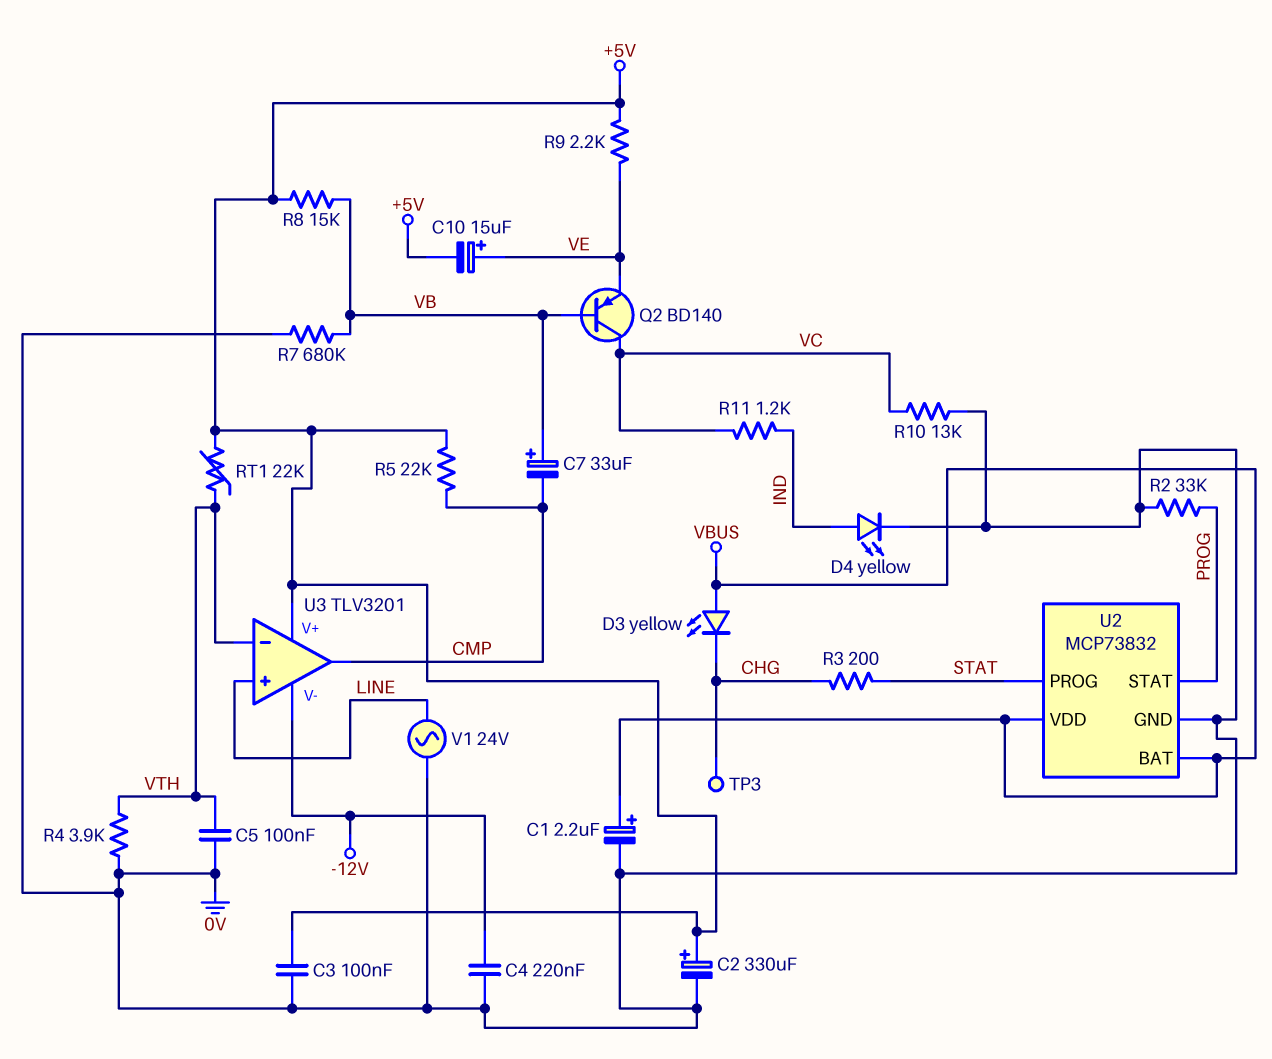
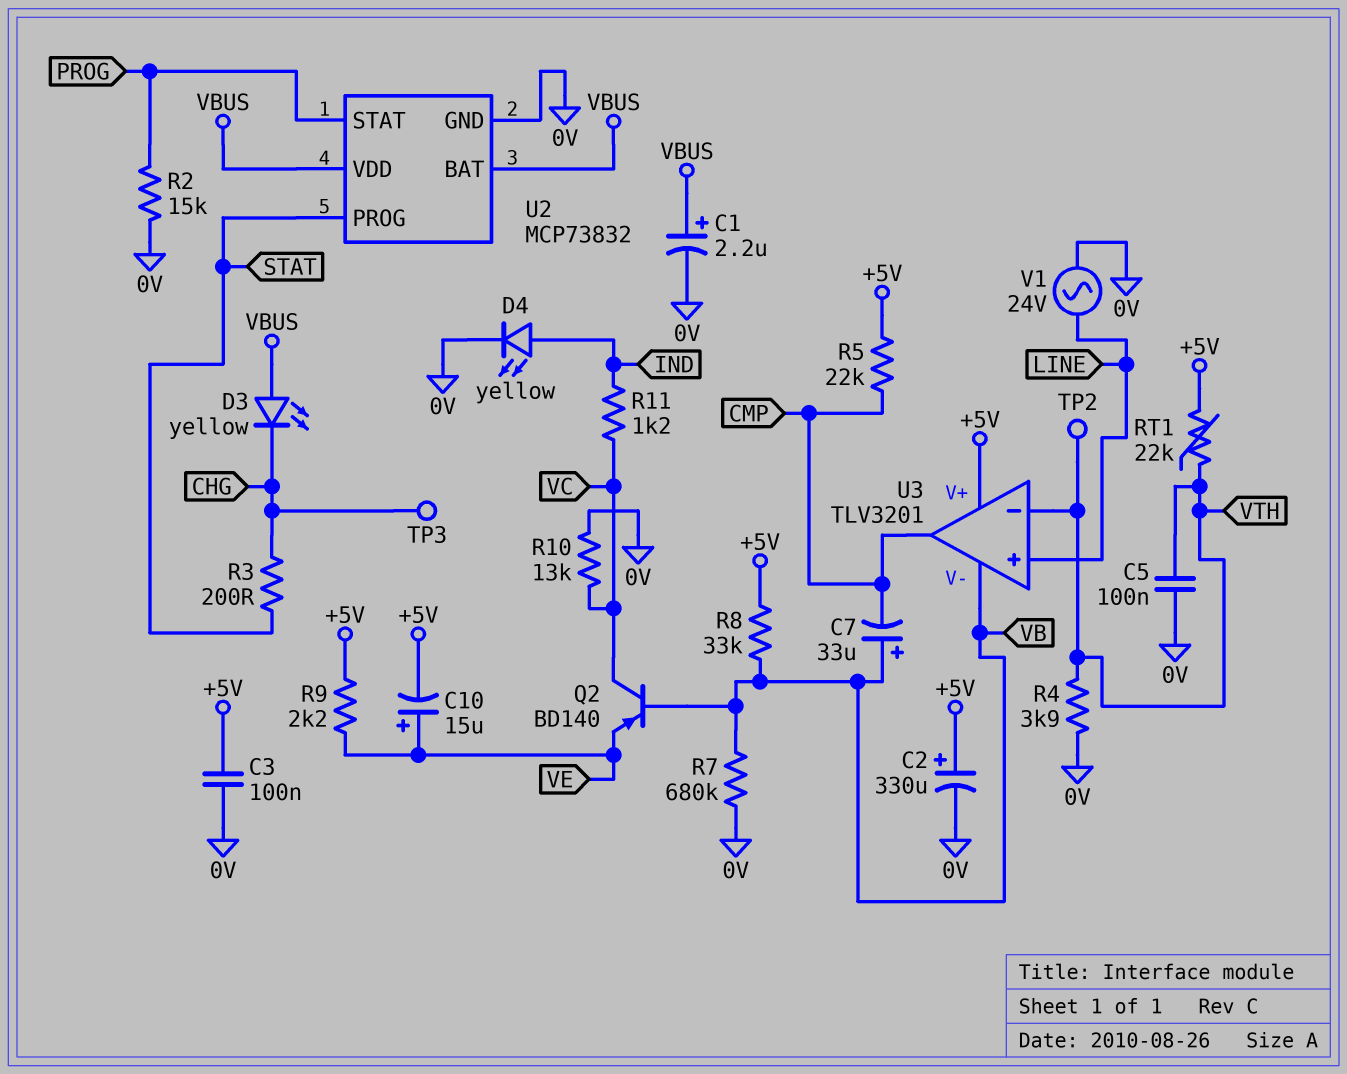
C4: 220nF (-12V, 0V) -> none
R2: 33k (0V, PROG) -> 15k (0V, PROG)
R8: 15k (+5V, VB) -> 33k (+5V, VB)
TP2: none -> test point (VTH)
U3 pin V-: -12V -> VB

